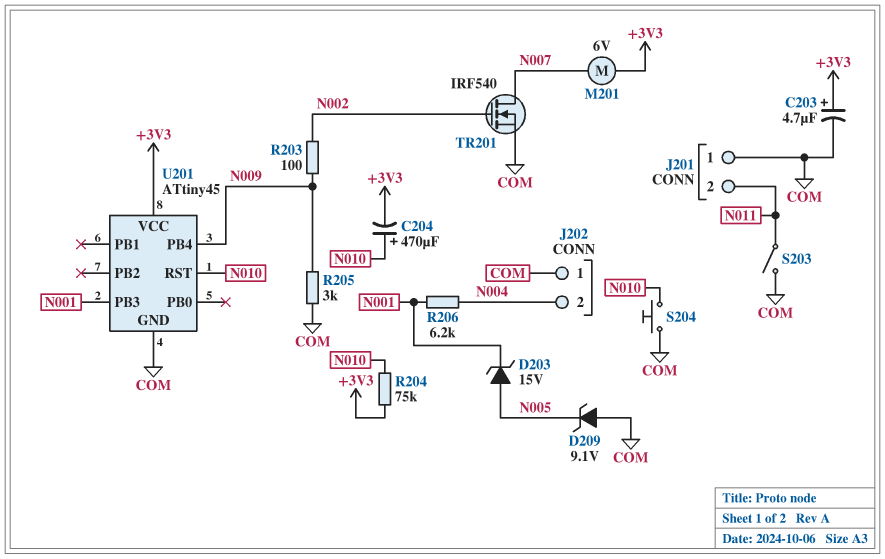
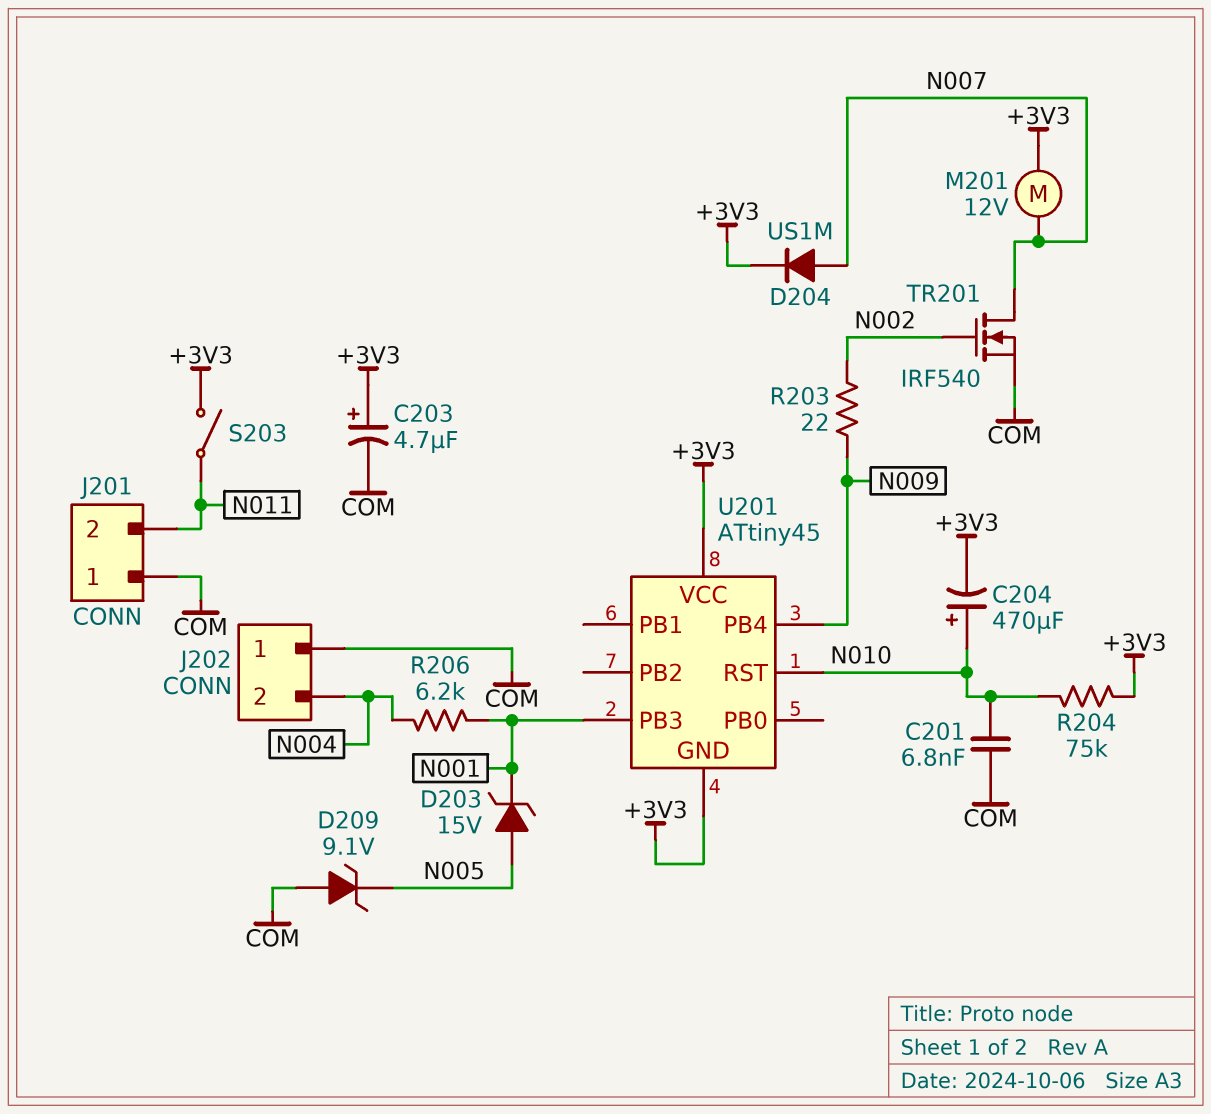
C201: none -> 6.8nF (COM, N010)
D204: none -> diode US1M (A N007, K +3V3)
M201: motor 6V (+3V3, N007) -> motor 12V (+3V3, N007)
R203: 100 (N002, N009) -> 22 (N002, N009)
R205: 3k (COM, N009) -> none
S203: switch (COM, N011) -> switch (+3V3, N011)
S204: button (COM, N010) -> none
U201 pin GND: COM -> +3V3

